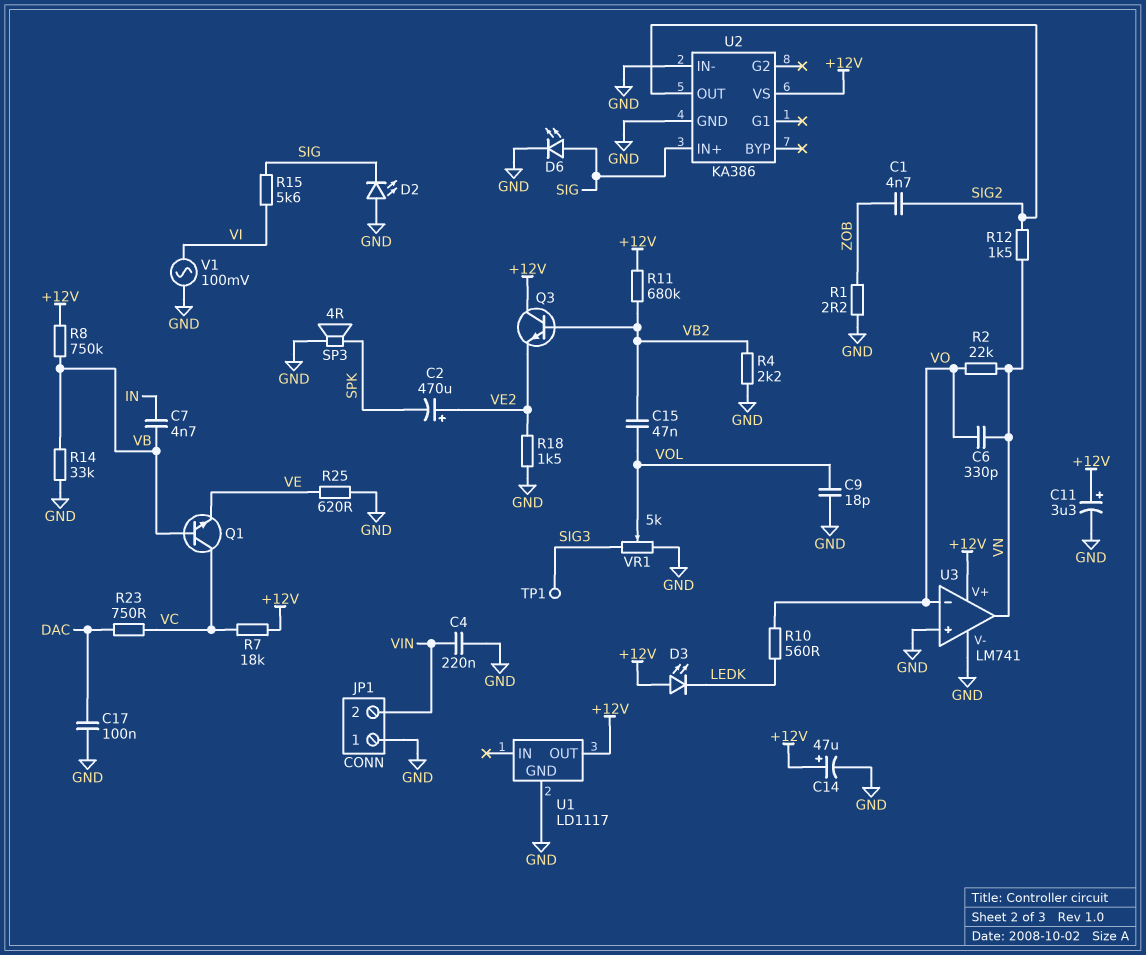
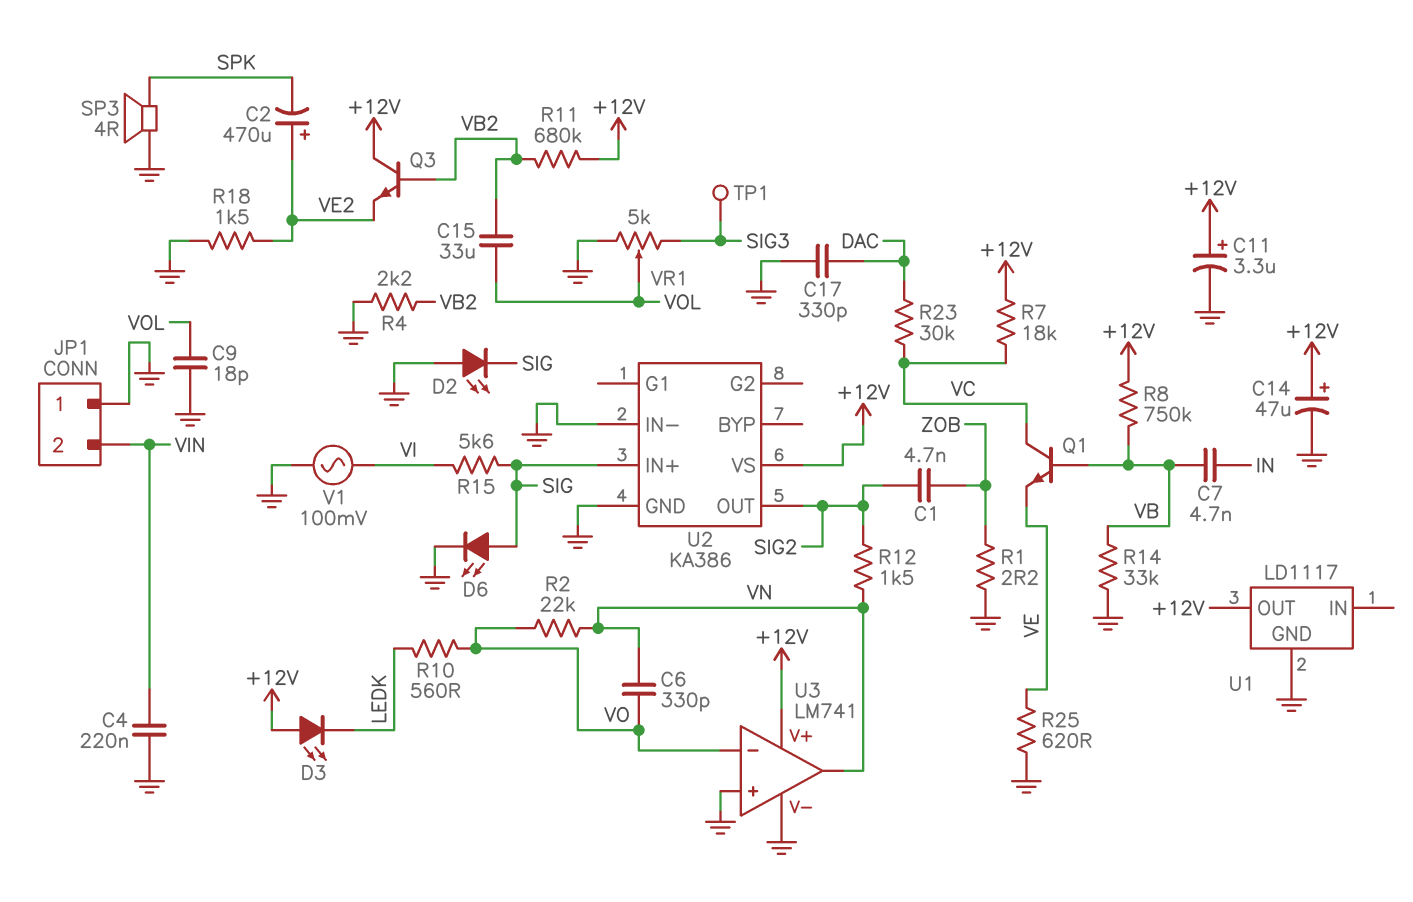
C15: 47nF (VB2, VOL) -> 33uF (VB2, VOL)
C17: 100nF (DAC, GND) -> 330pF (DAC, GND)
R23: 750 (DAC, VC) -> 30k (DAC, VC)

